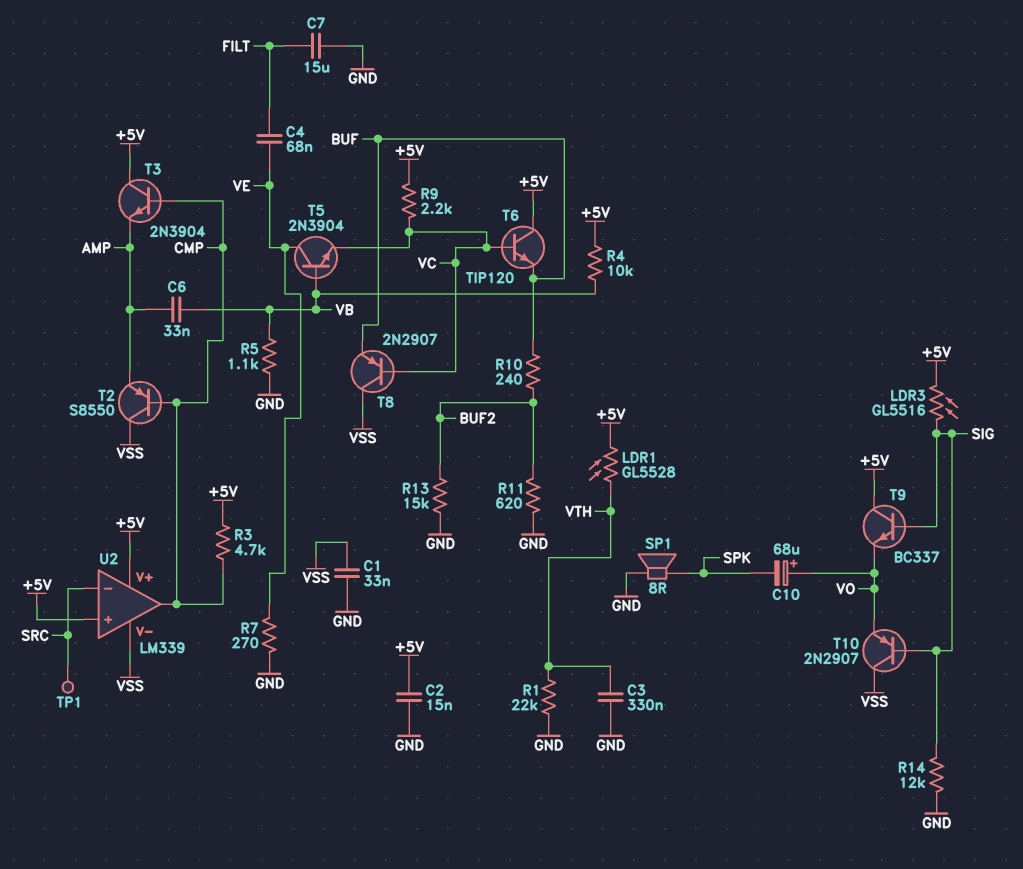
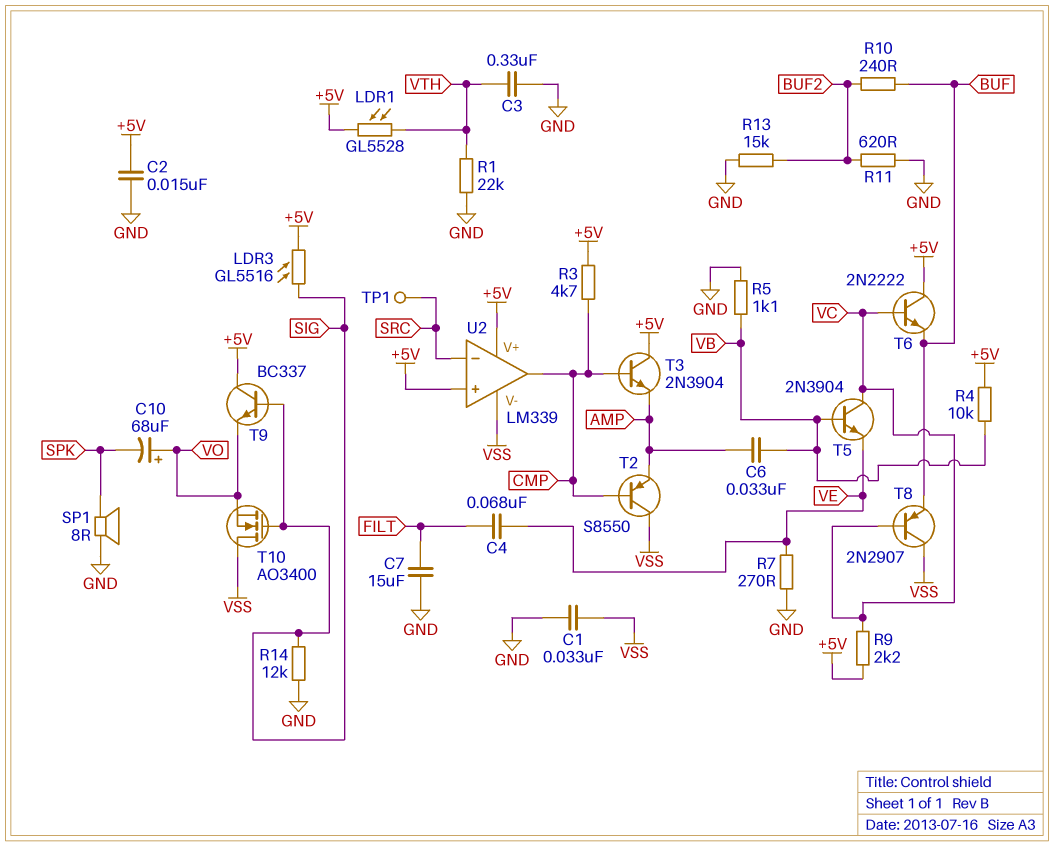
T5: NPN 2N3904 (B VB, C VE, E VC) -> NPN 2N3904 (B VB, C VC, E VE)
T6: NPN TIP120 (B VC, C +5V, E BUF) -> NPN 2N2222 (B VC, C +5V, E BUF)
T10: PNP 2N2907 (B SIG, C VSS, E VO) -> NMOS AO3400 (G SIG, D VSS, S VO)

